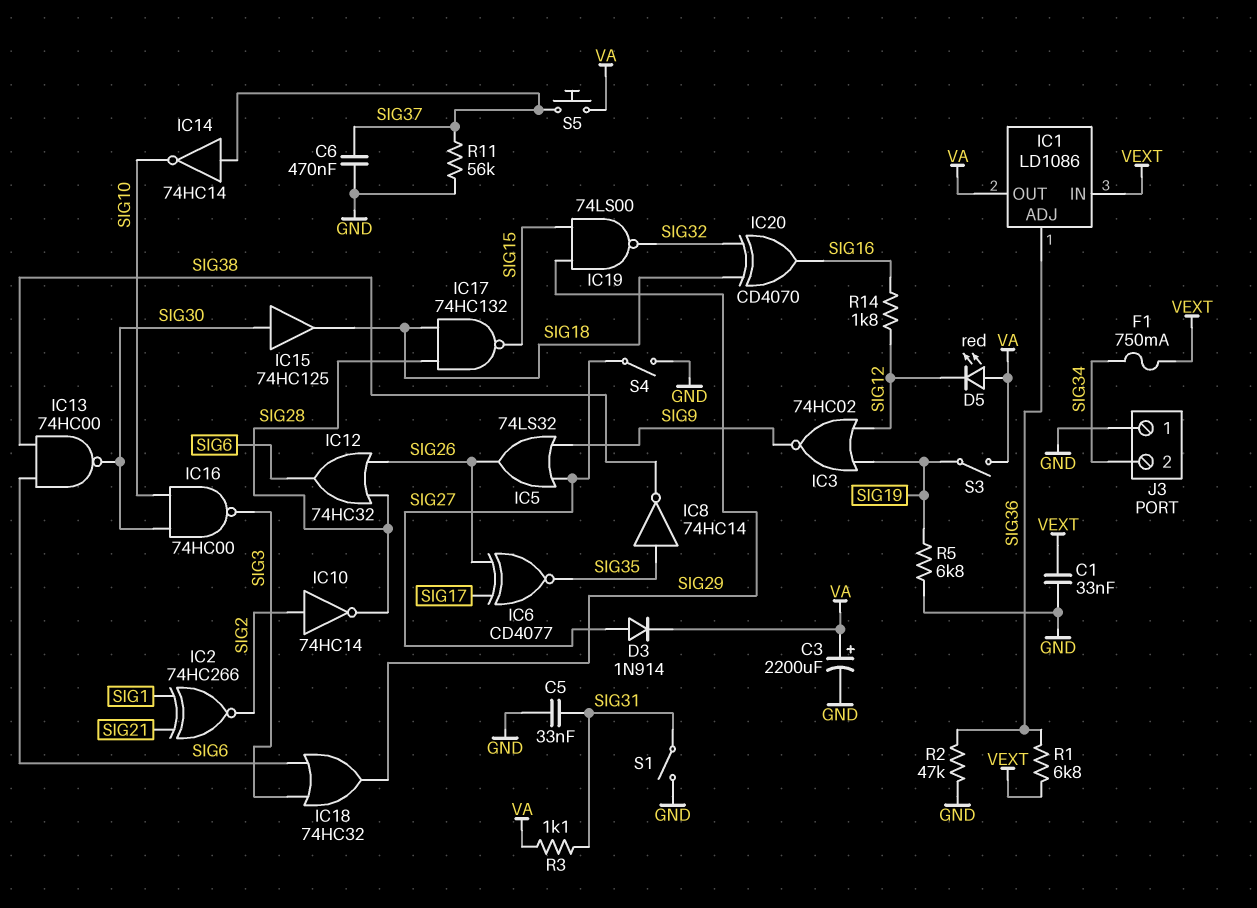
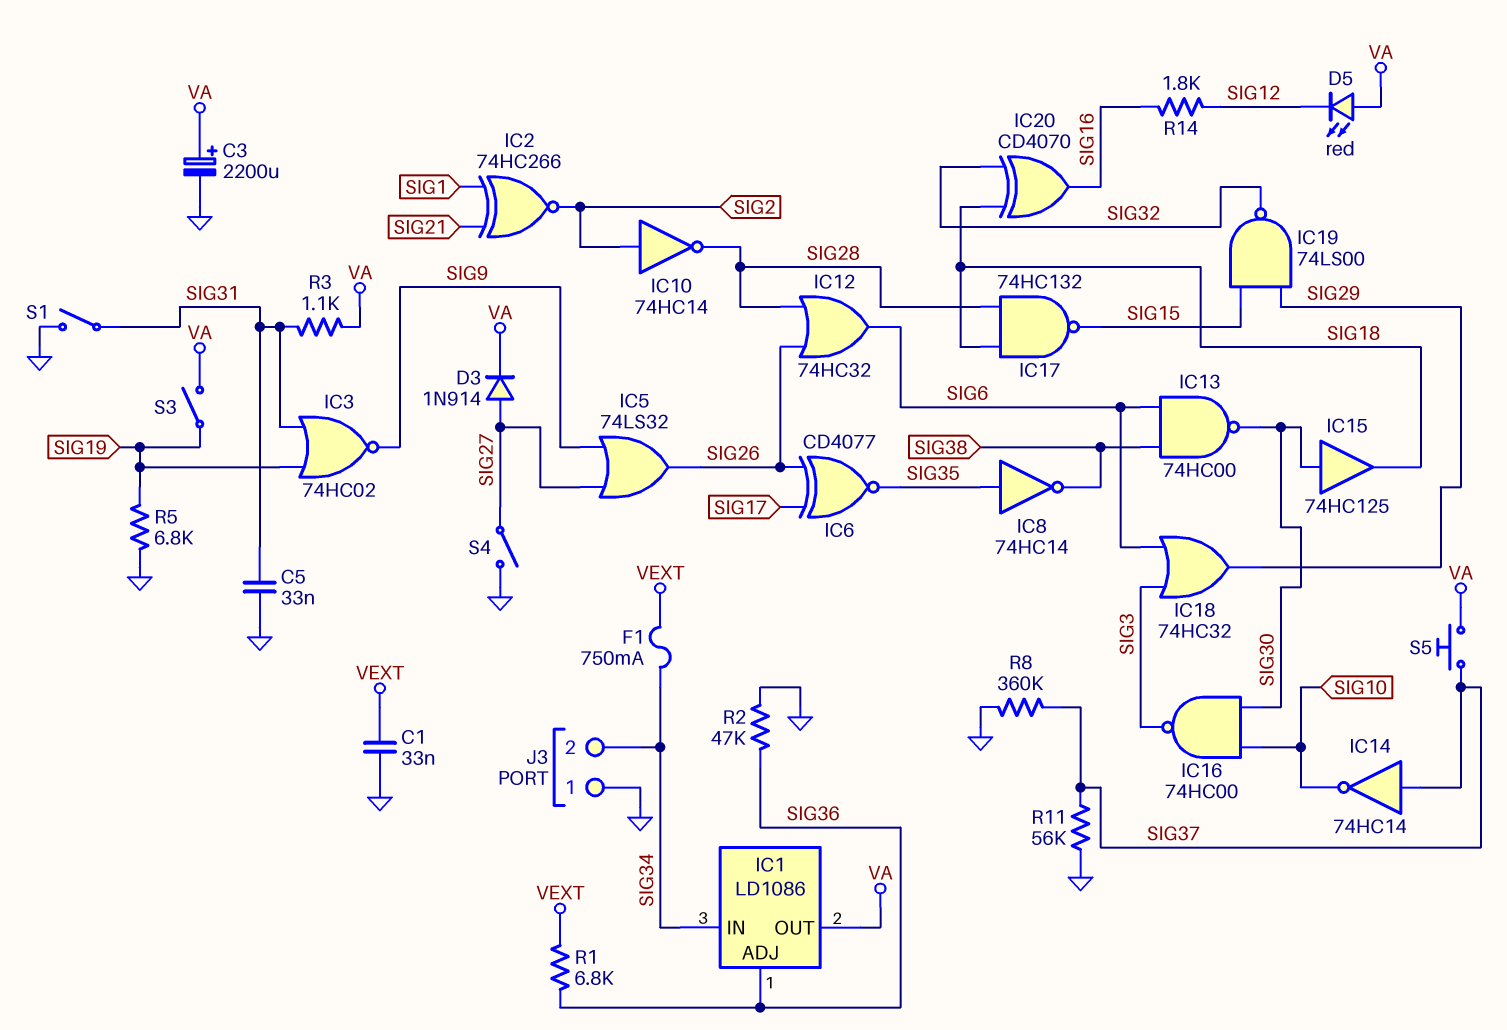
C6: 470nF (GND, SIG37) -> none
IC1 pin IN: VEXT -> SIG34
IC3: NOR 74HC02 (in SIG12, in SIG19, out SIG9) -> NOR 74HC02 (in SIG19, in SIG31, out SIG9)
R8: none -> 360k (GND, SIG37)

